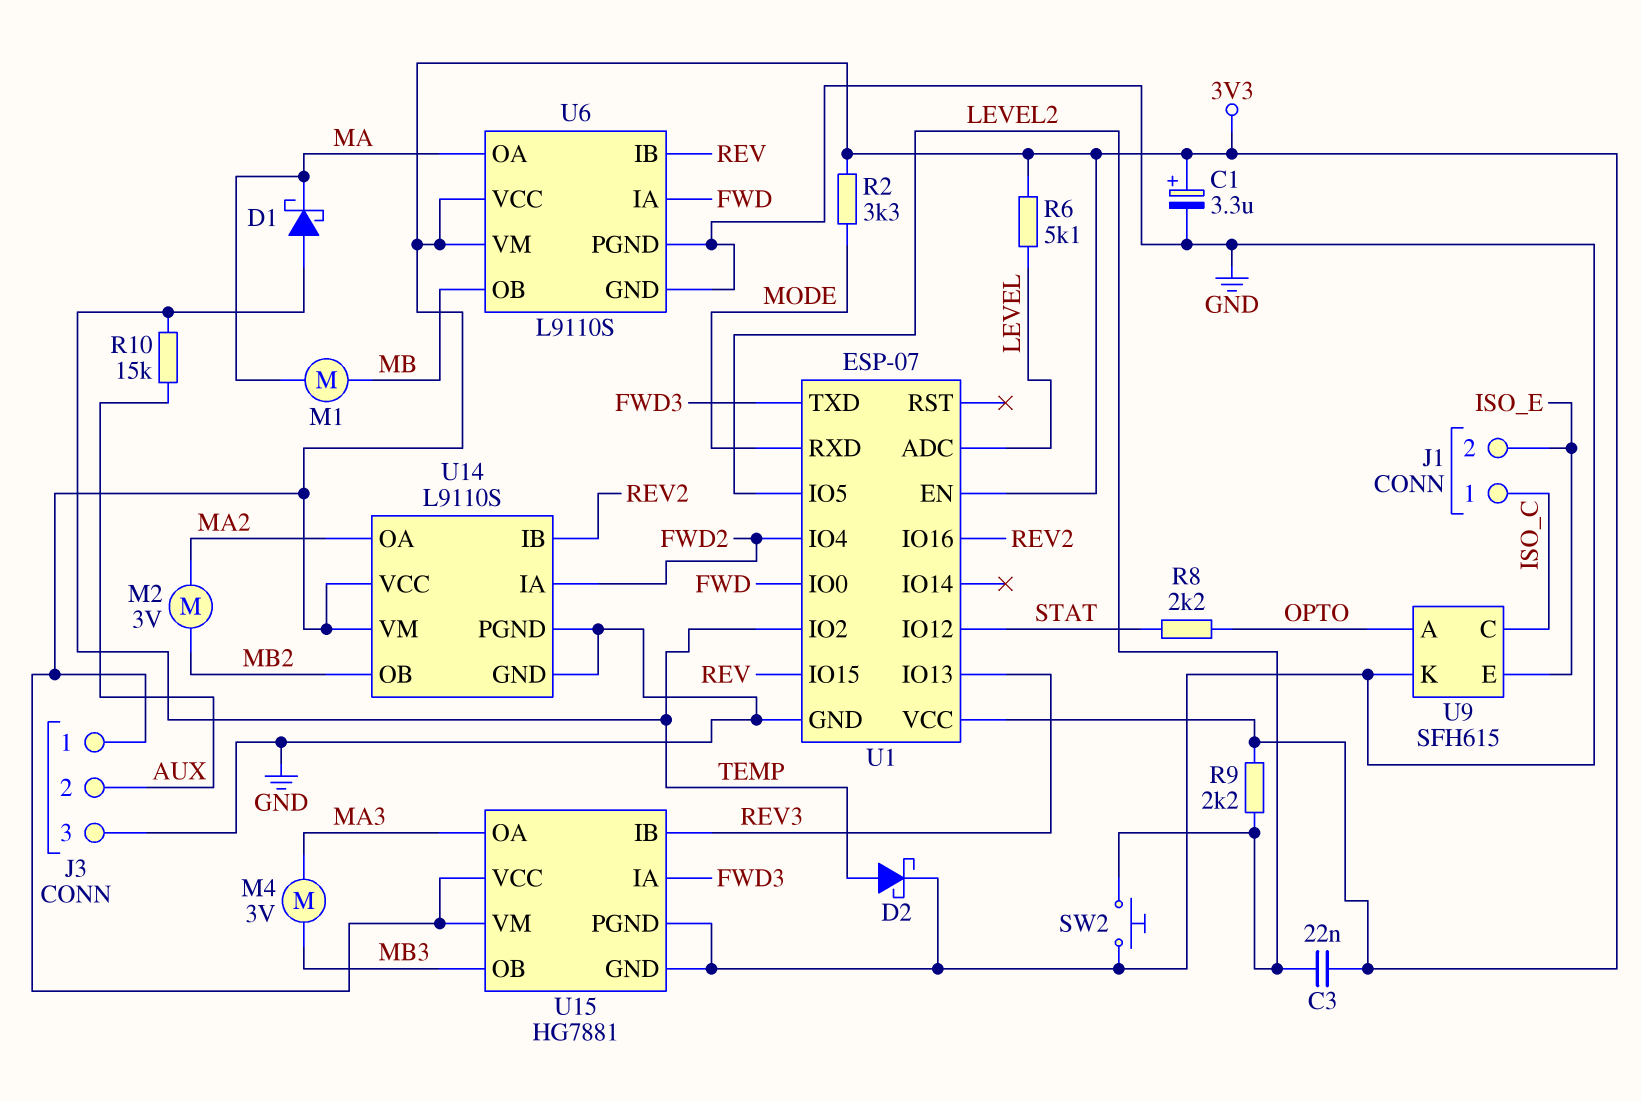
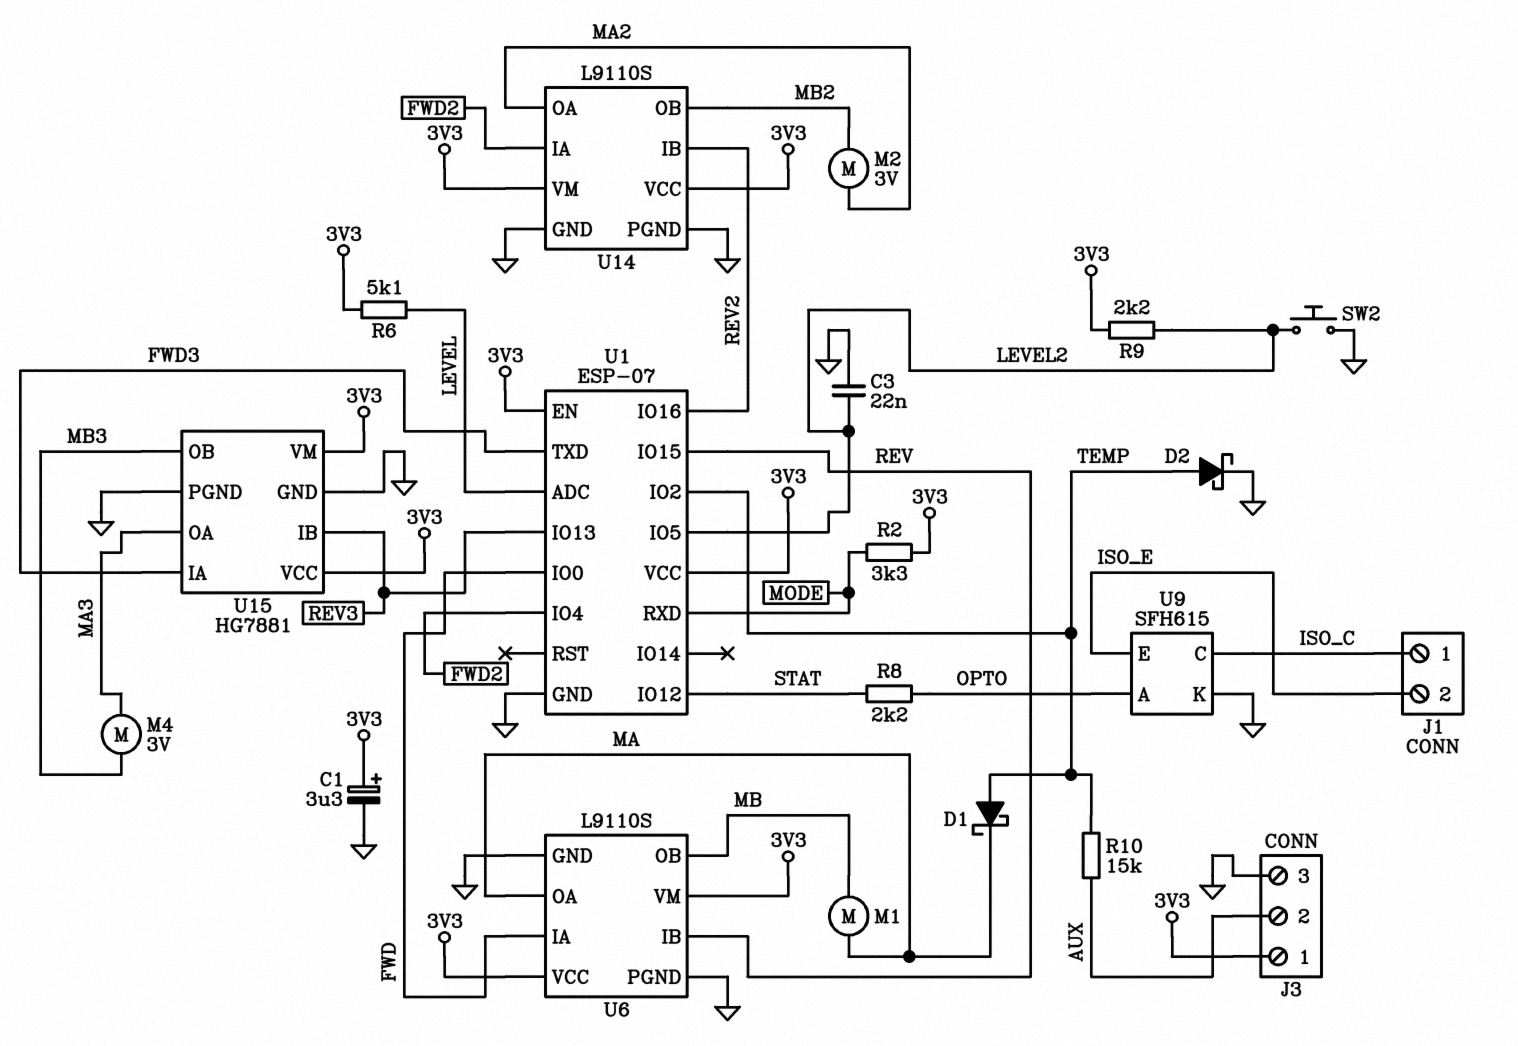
C3: 22nF (3V3, LEVEL2) -> 22nF (GND, LEVEL2)

